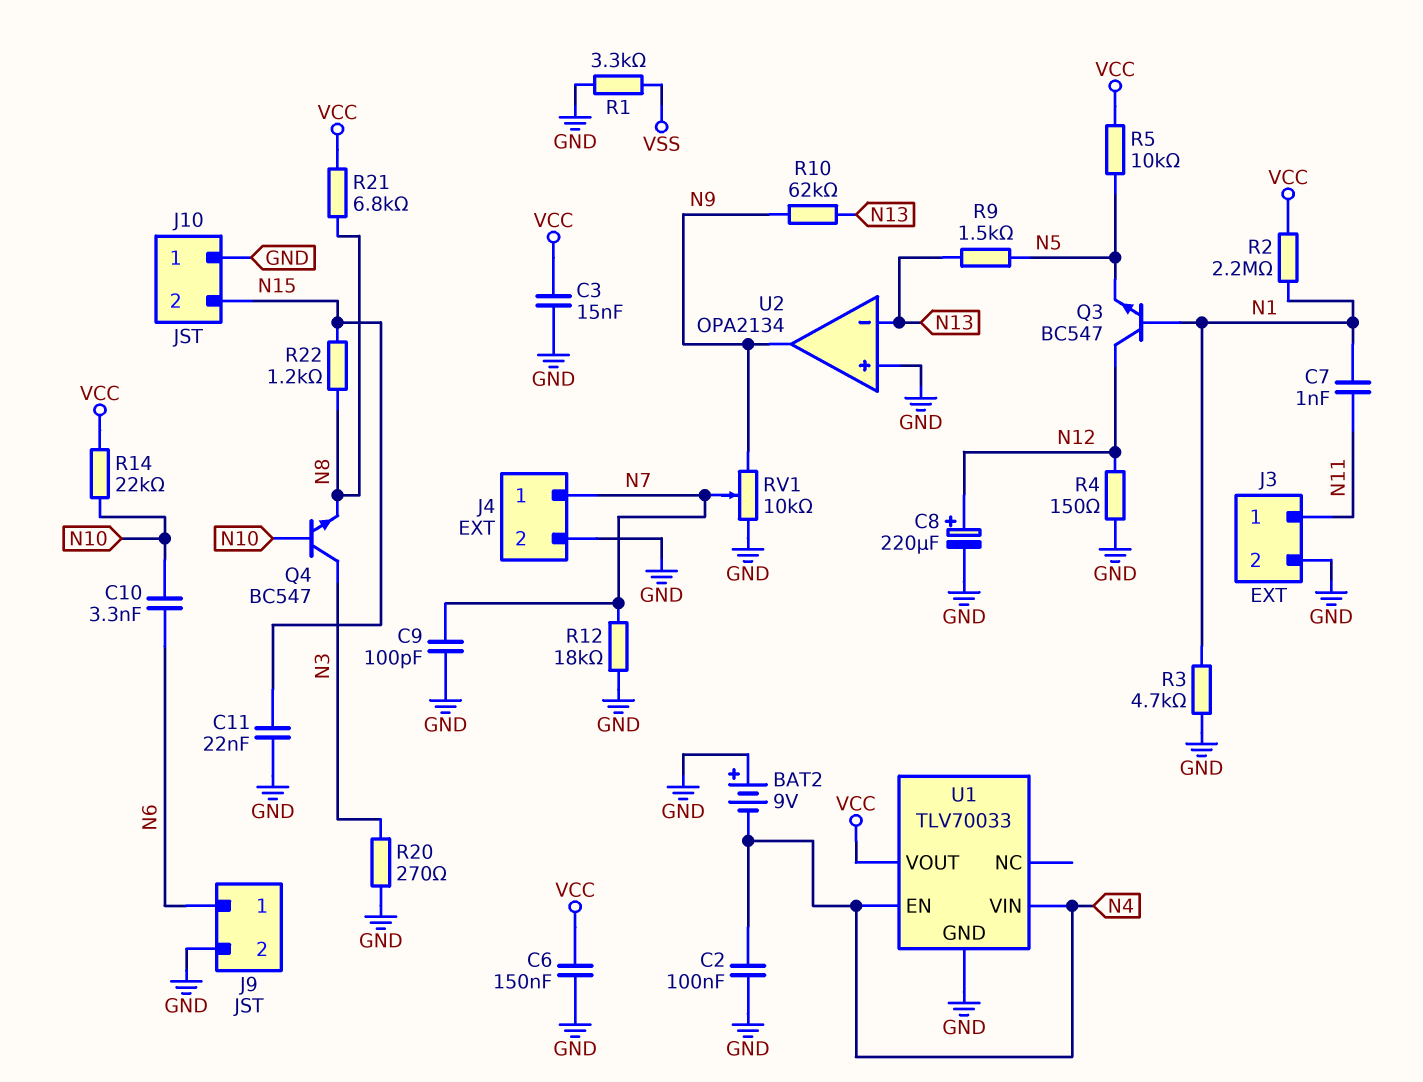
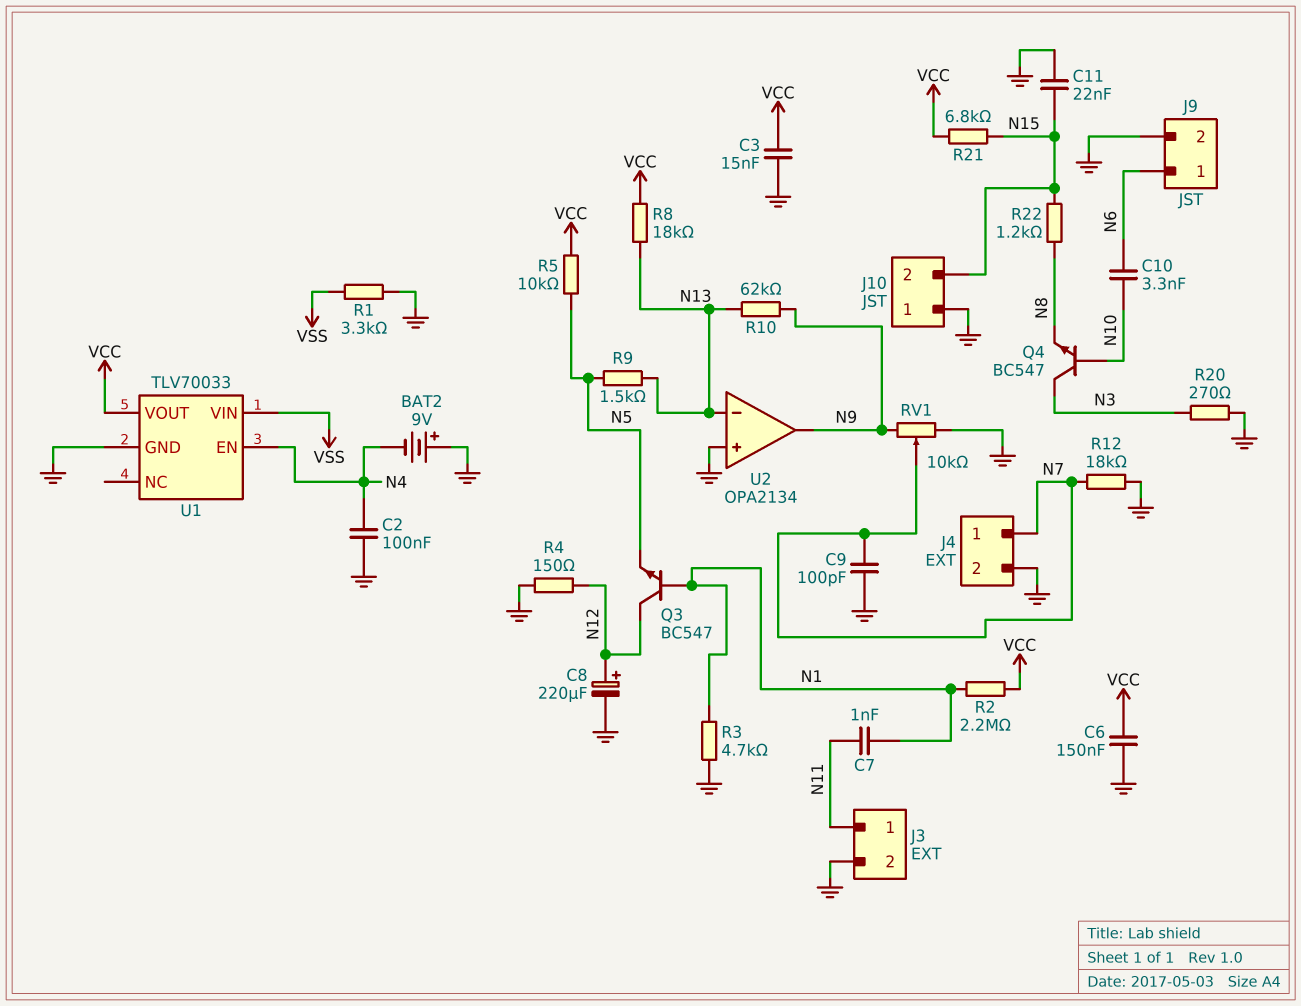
R8: none -> 18k (N13, VCC)
R14: 22k (N10, VCC) -> none
R21: 6.8k (N8, VCC) -> 6.8k (N15, VCC)
U1 pin VIN: N4 -> VSS

